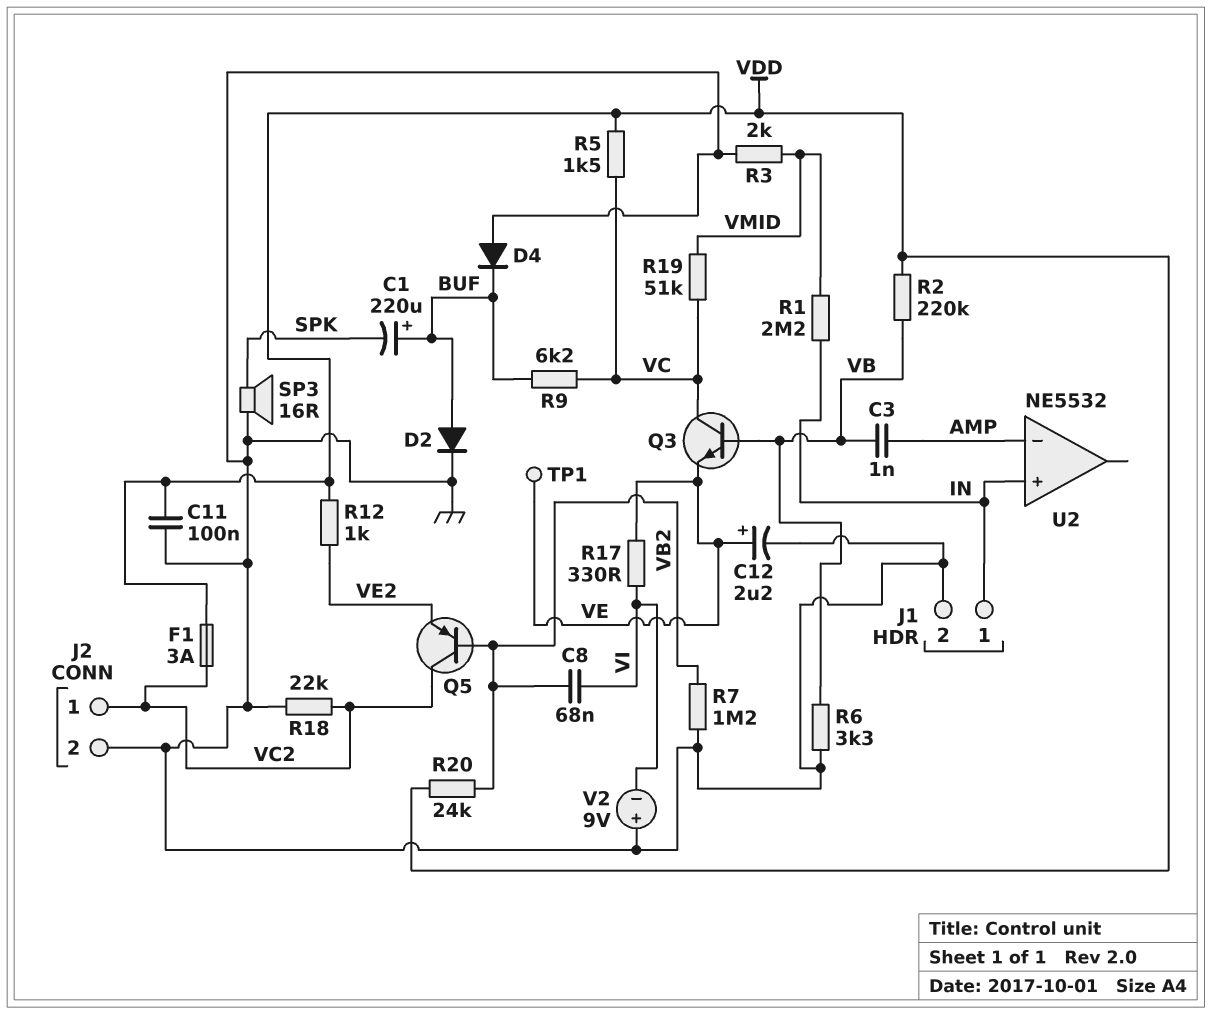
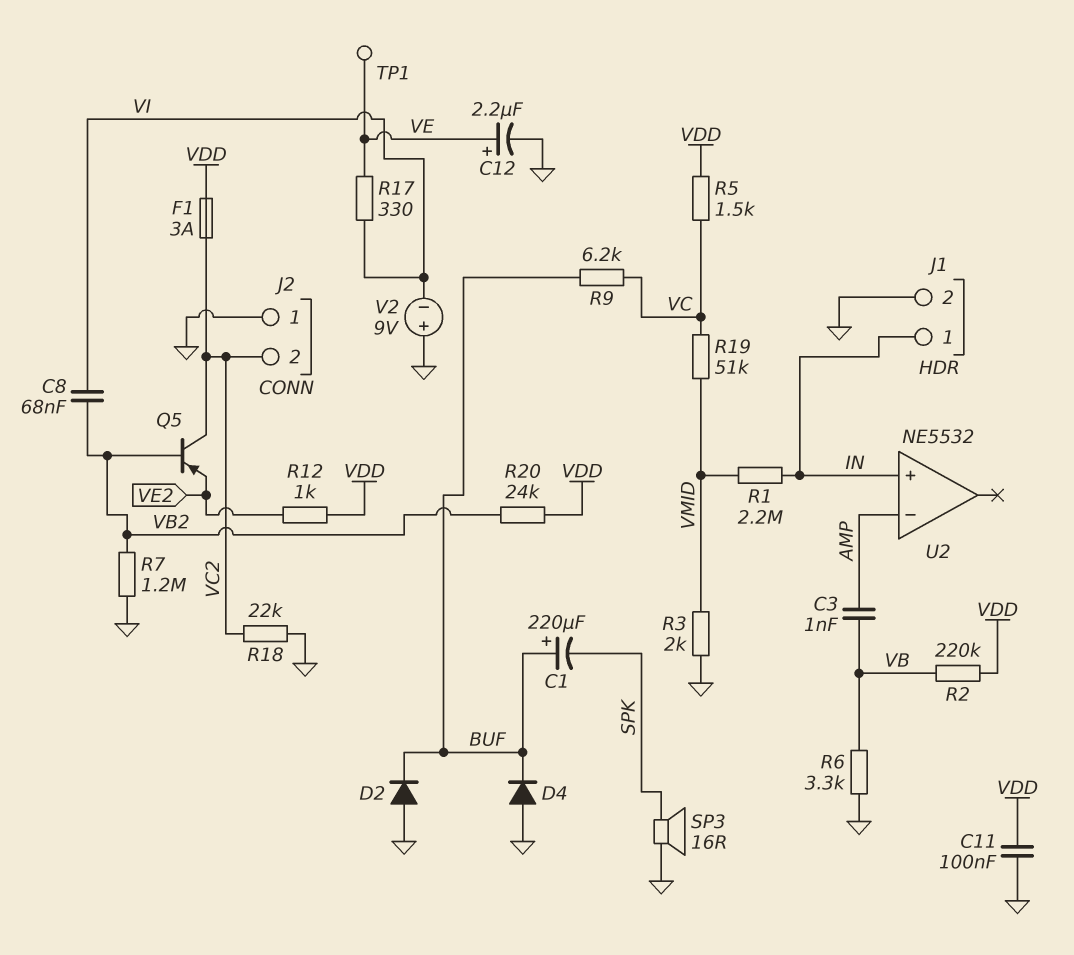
D2: diode (A BUF, K GND) -> diode (A GND, K BUF)
J2 pin 1: VC2 -> GND
J2 pin 2: GND -> VC2
Q3: NPN (B VB, C VC, E VE) -> none

